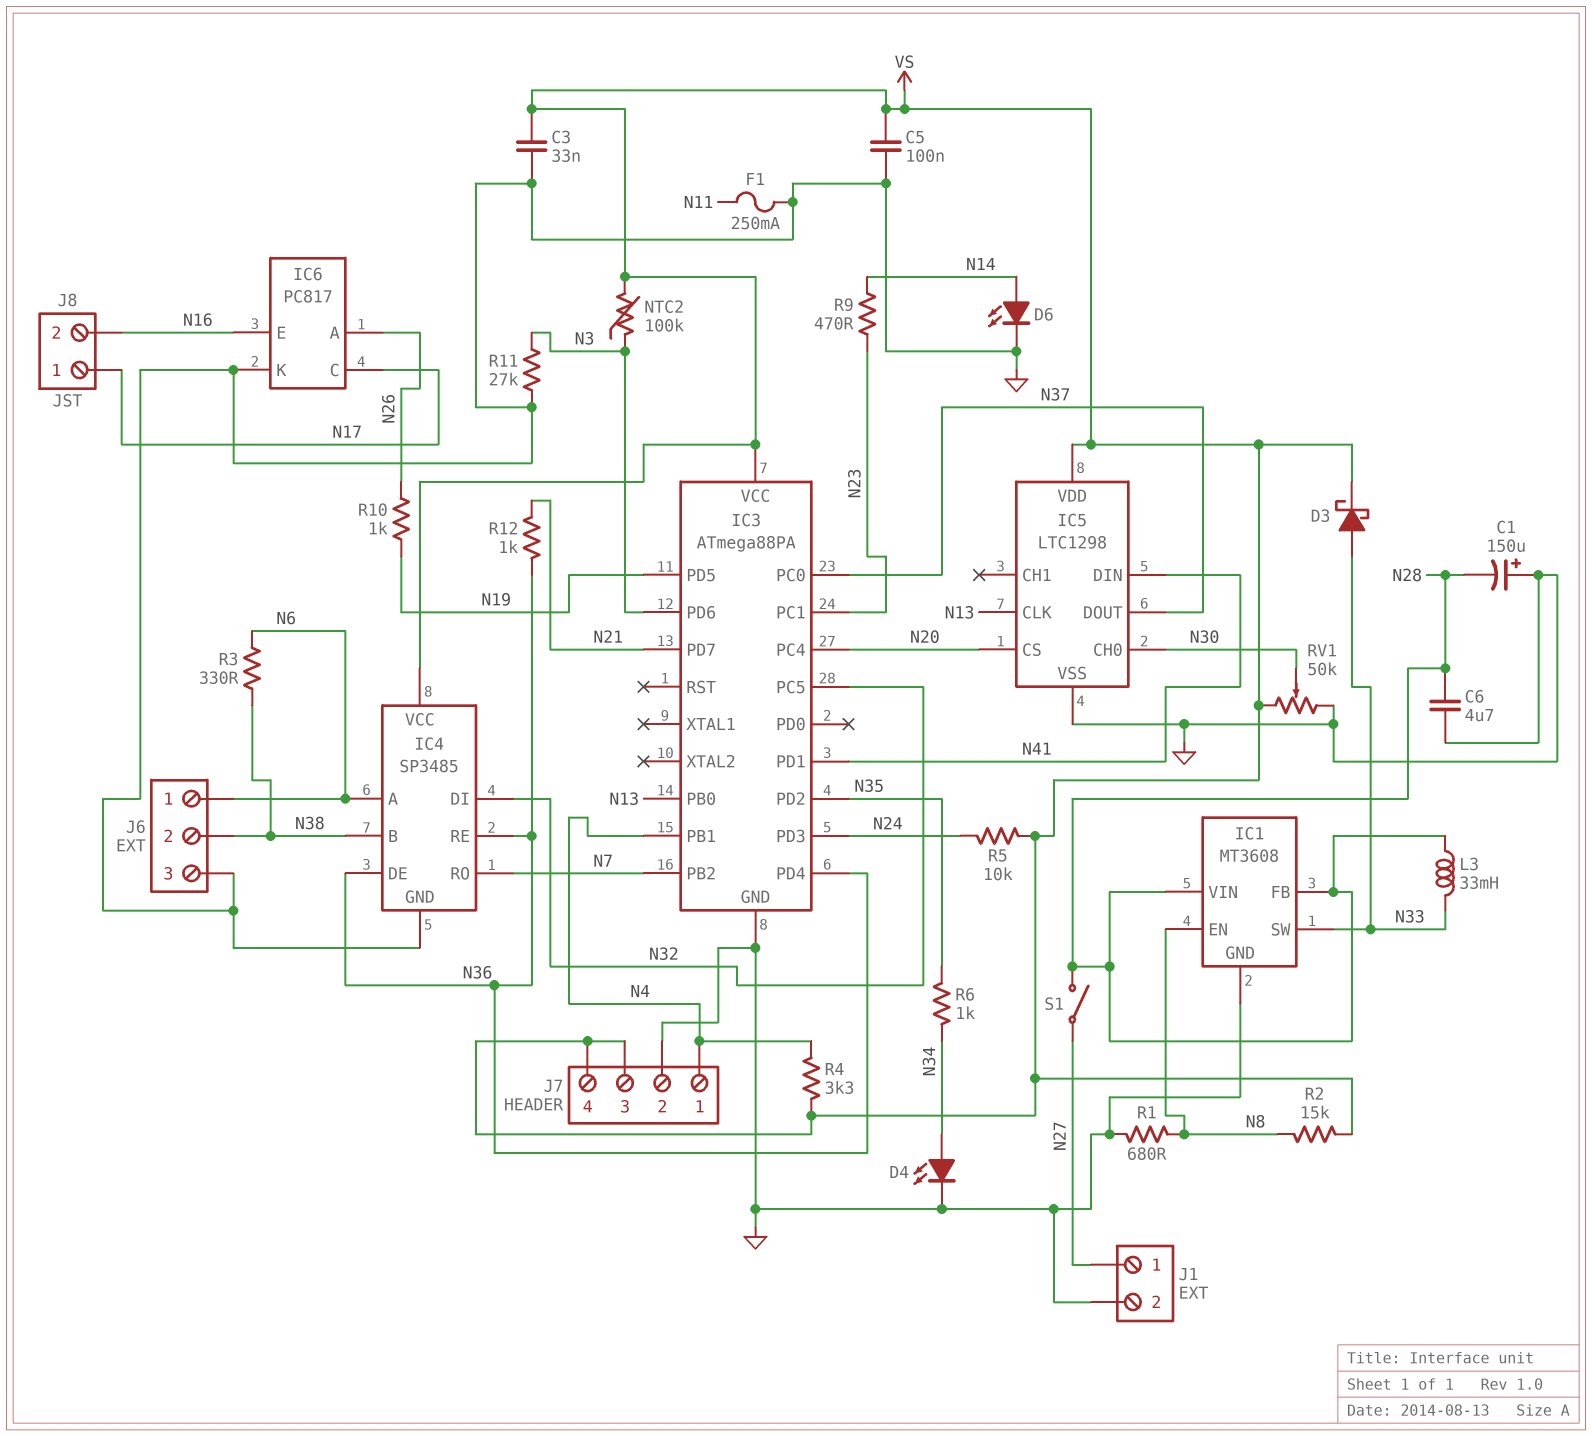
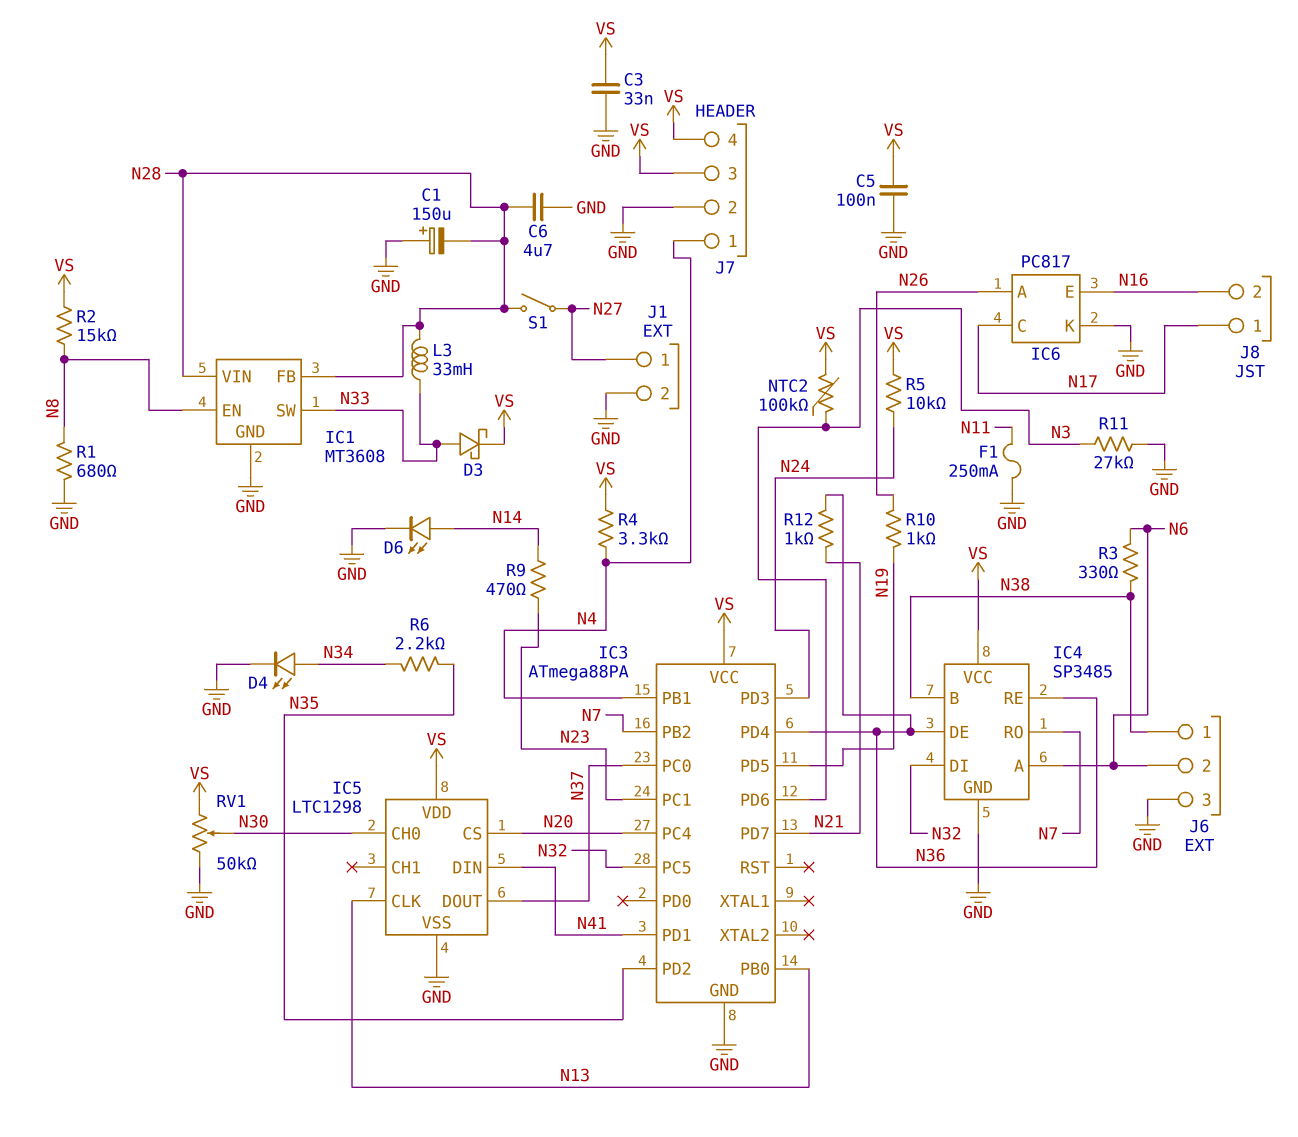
J6 pin 1: N6 -> N38
J6 pin 2: N38 -> N6
R6: 1k (N34, N35) -> 2.2k (N34, N35)

